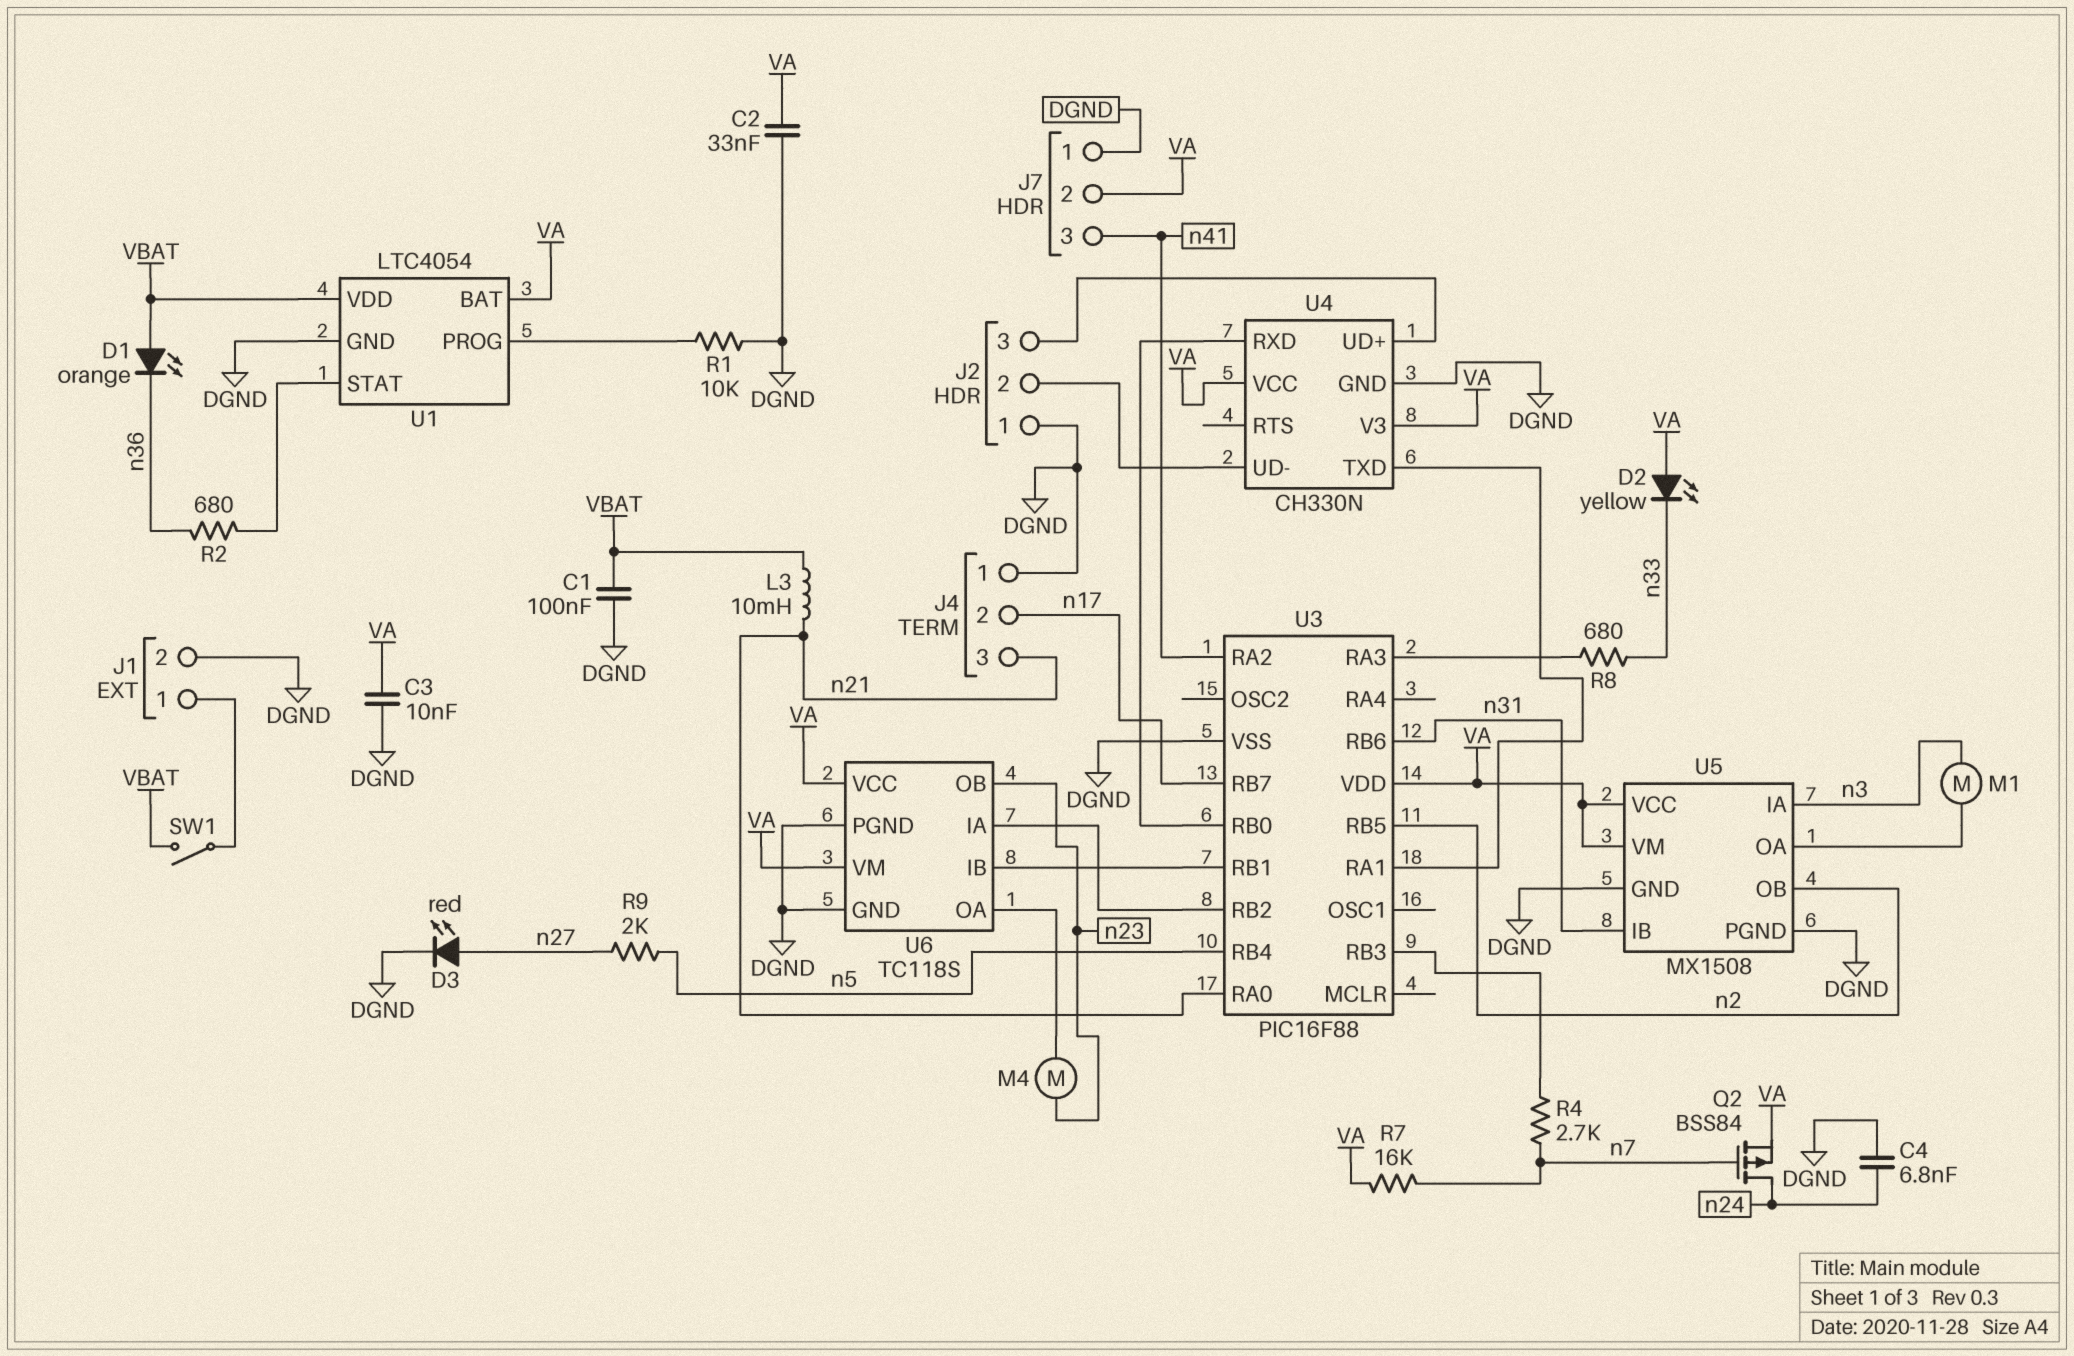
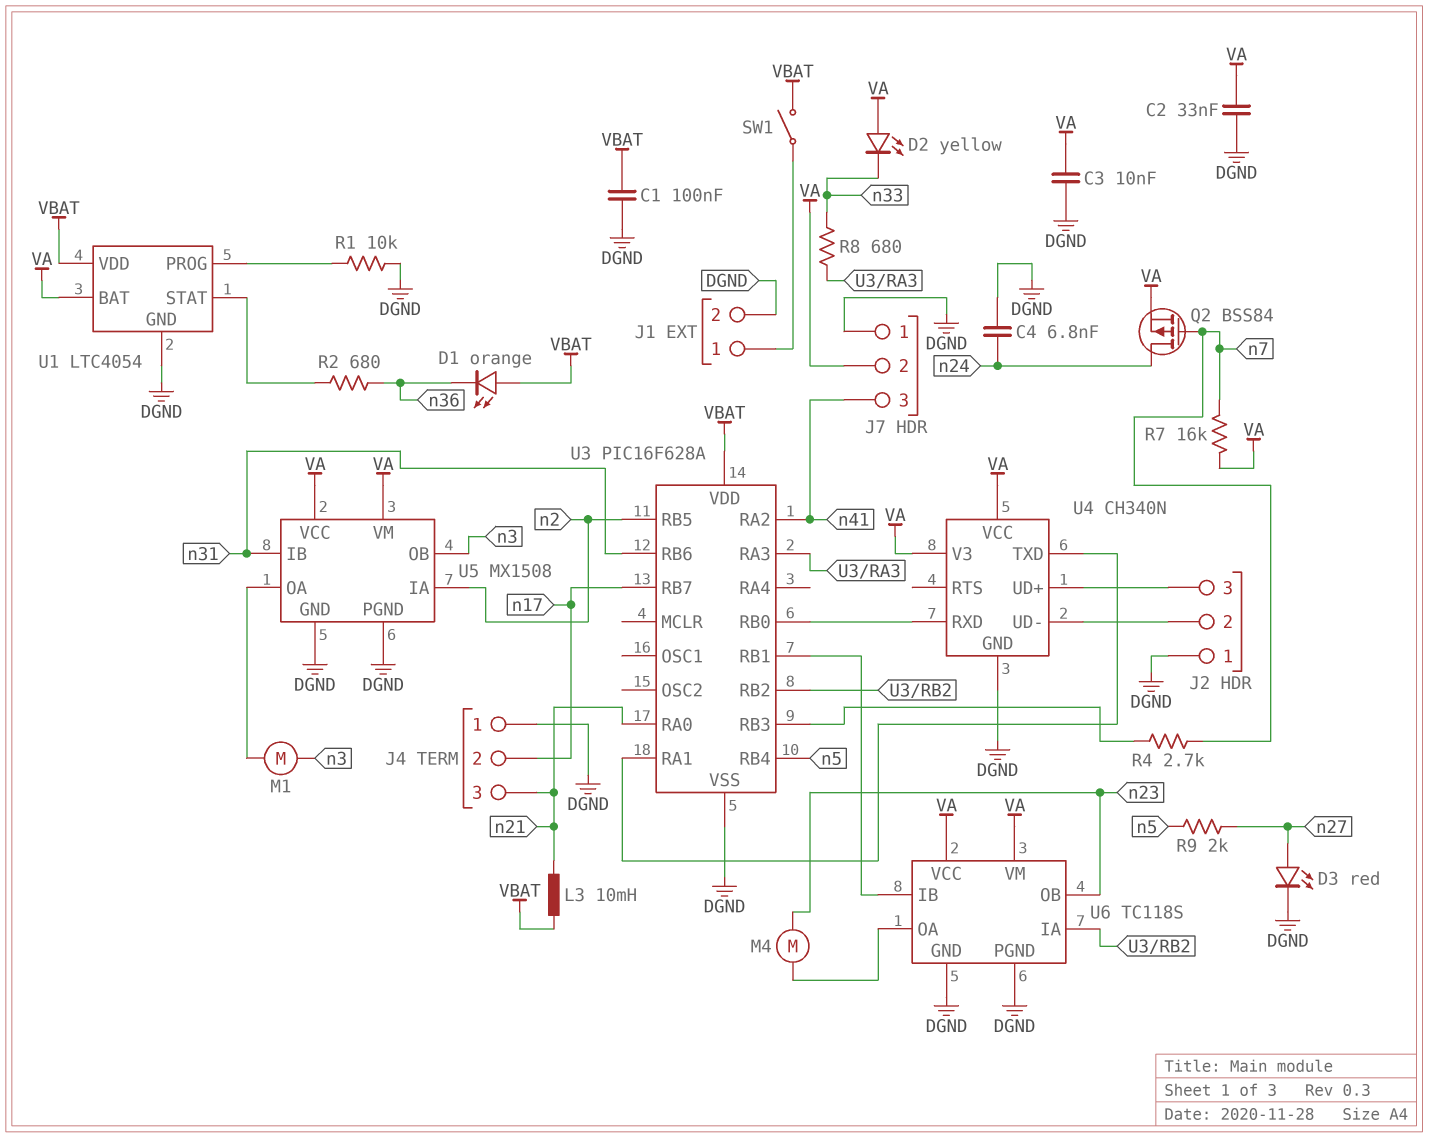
U3: PIC16F88 -> PIC16F628A
U3 pin VDD: VA -> VBAT
U4: CH330N -> CH340N
U5 pin IA: n3 -> n2
U5 pin OB: n2 -> n3

